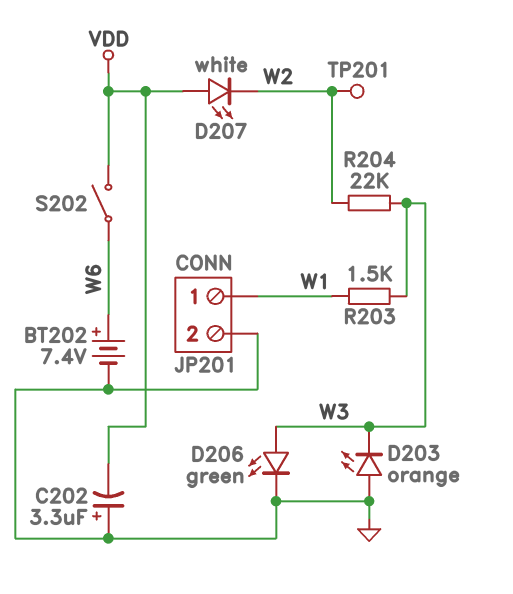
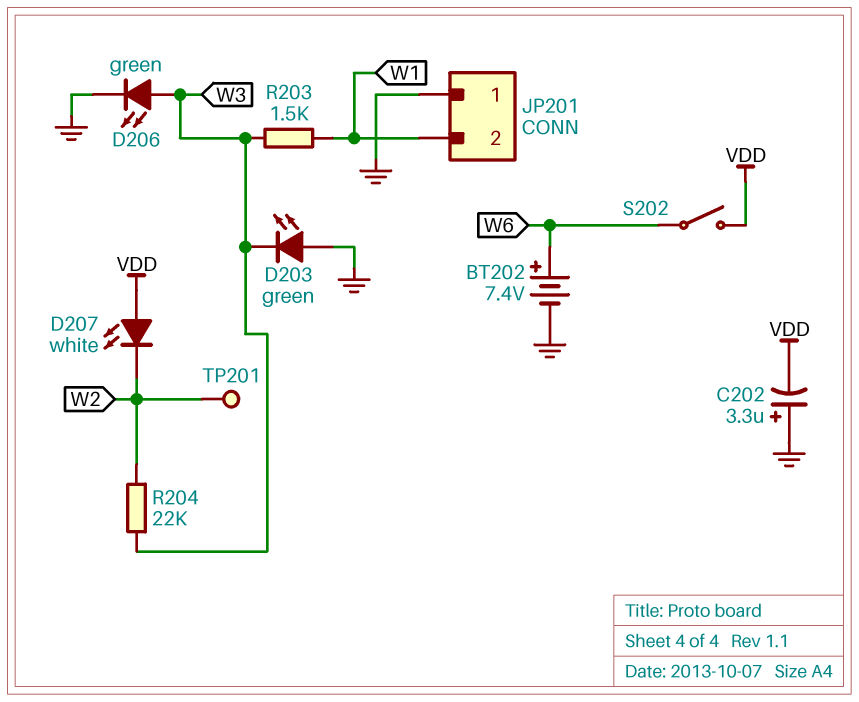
D203: LED orange (A GND, K W3) -> LED green (A GND, K W3)
JP201 pin 1: W1 -> GND
JP201 pin 2: GND -> W1

